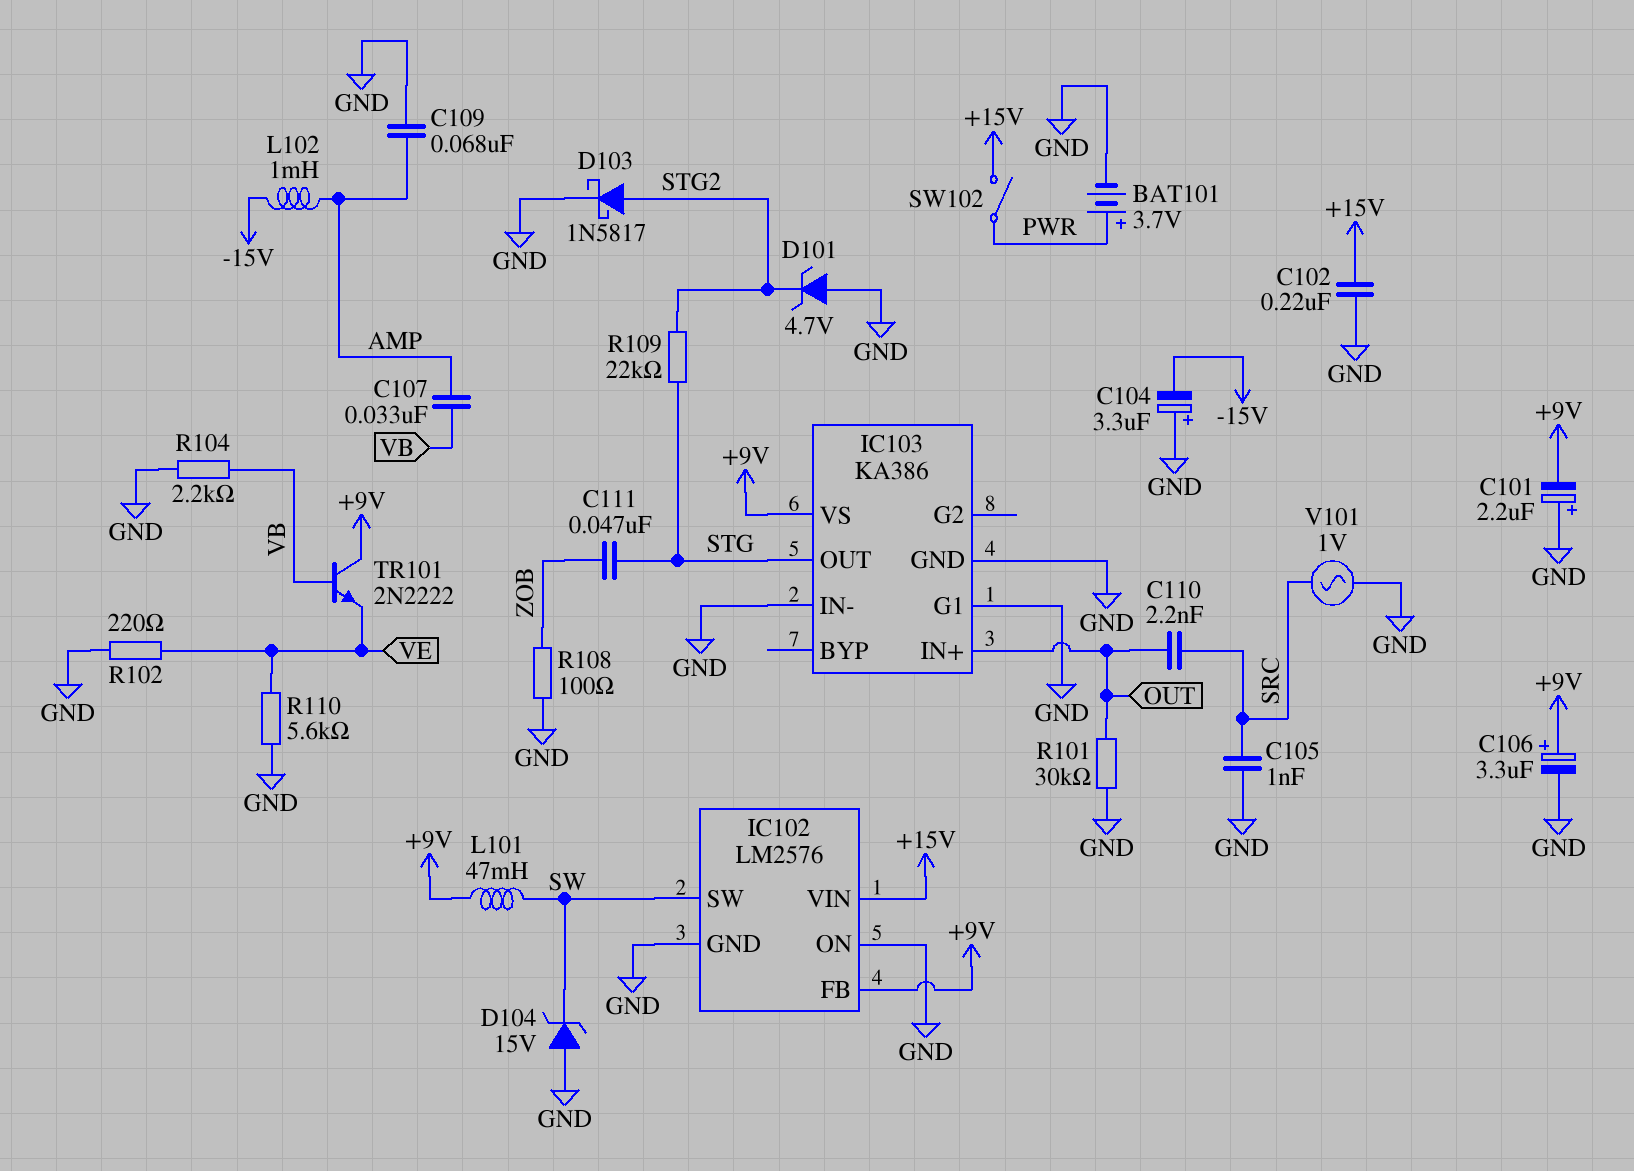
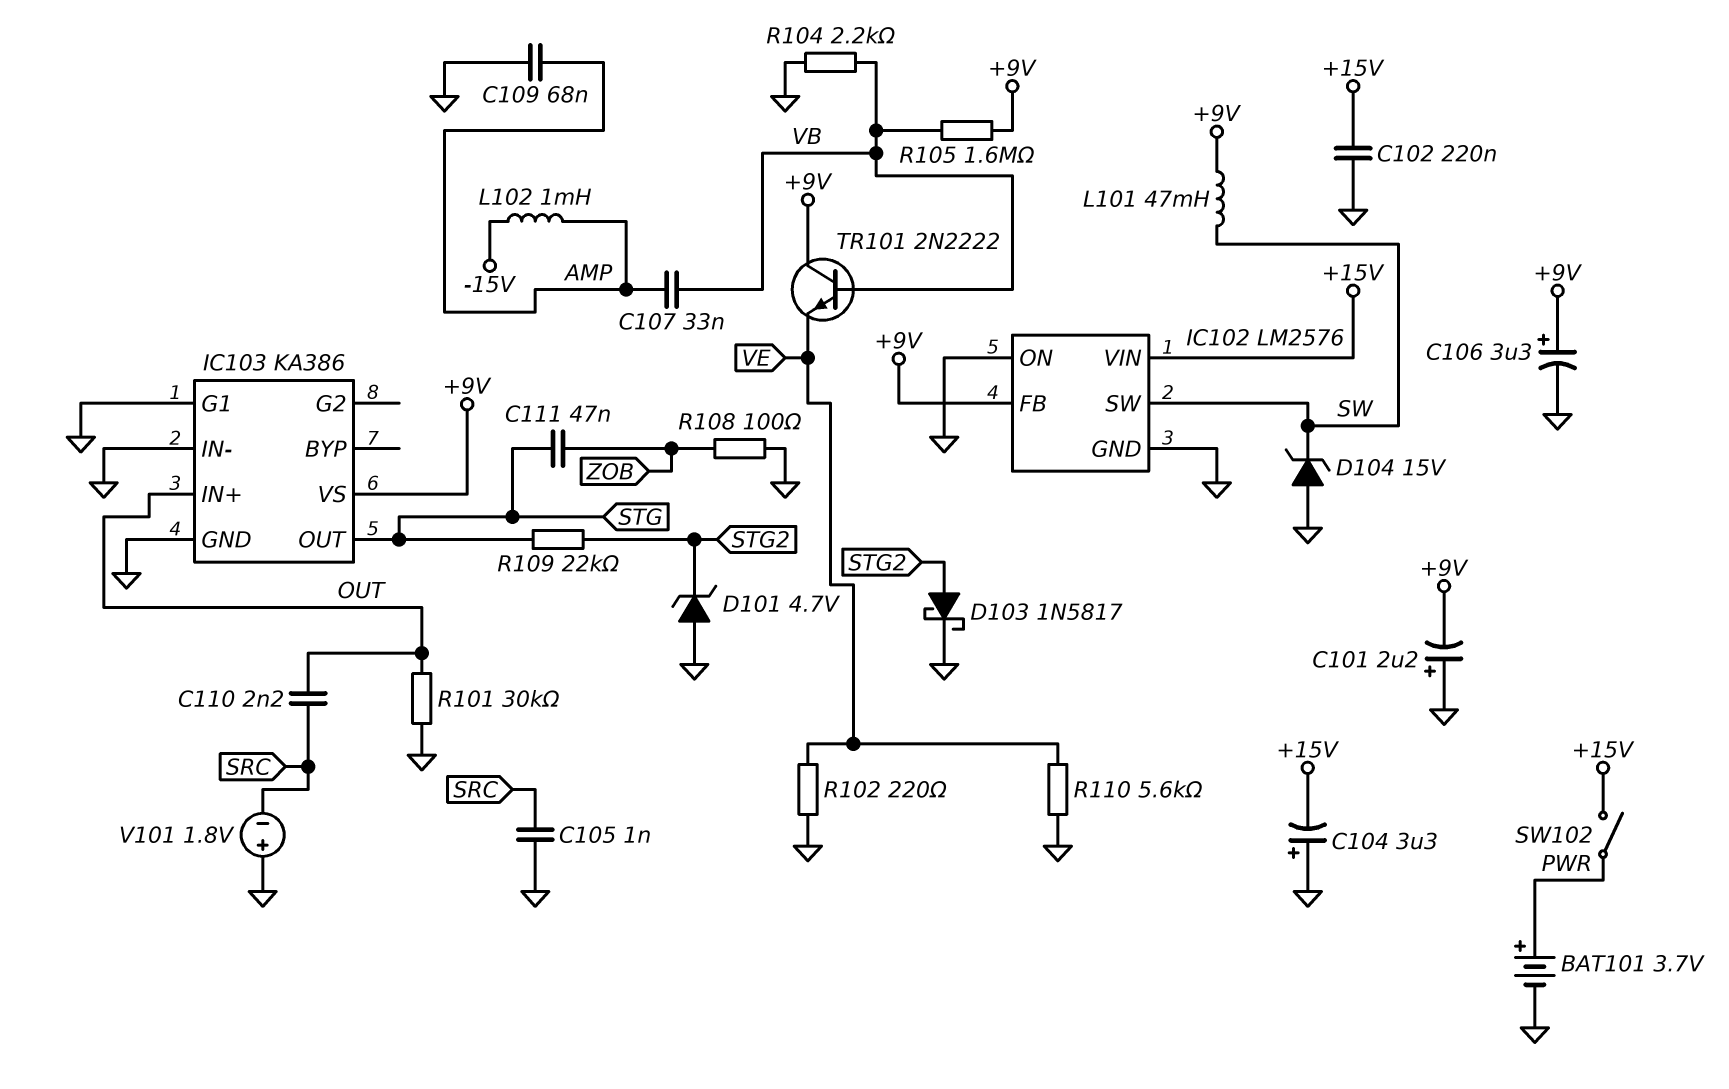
C104: 3.3uF (plus GND, minus -15V) -> 3.3uF (plus GND, minus +15V)
R105: none -> 1.6M (+9V, VB)
V101: AC 1V (GND, SRC) -> 1.8V (plus GND, minus SRC)

